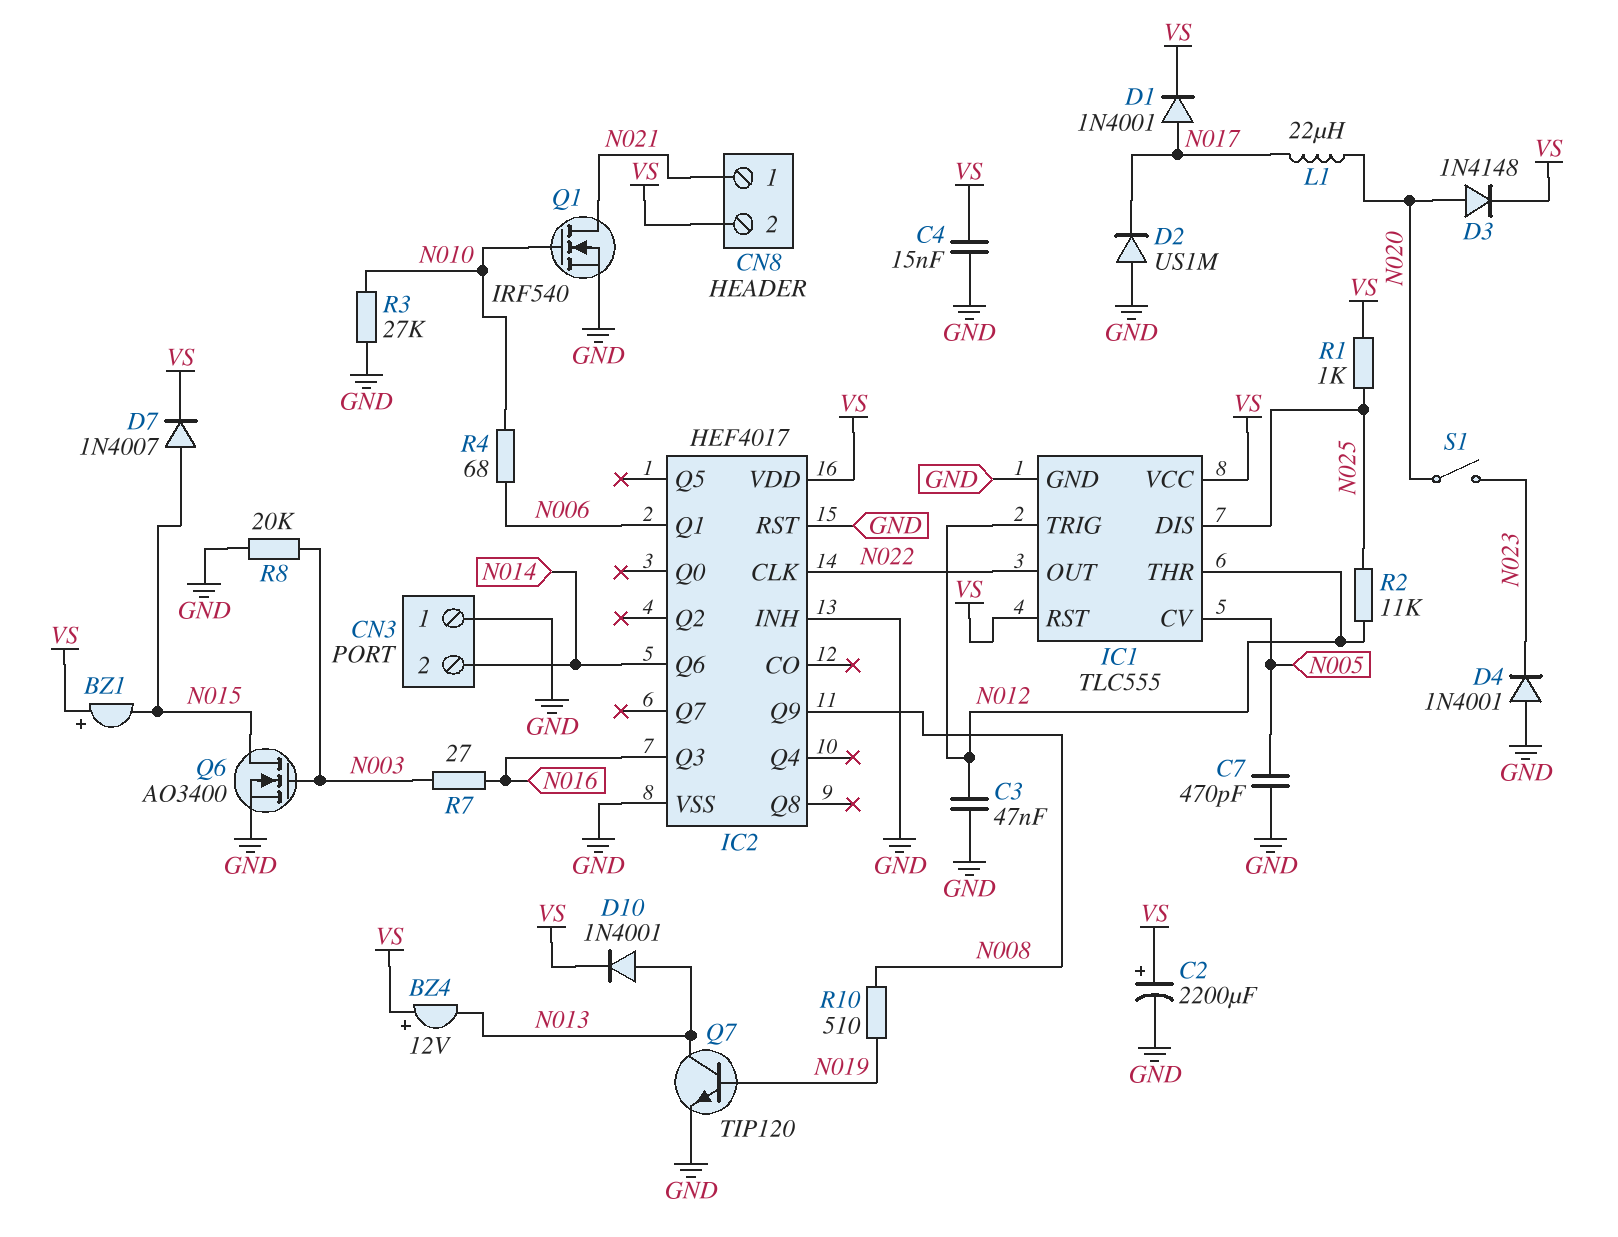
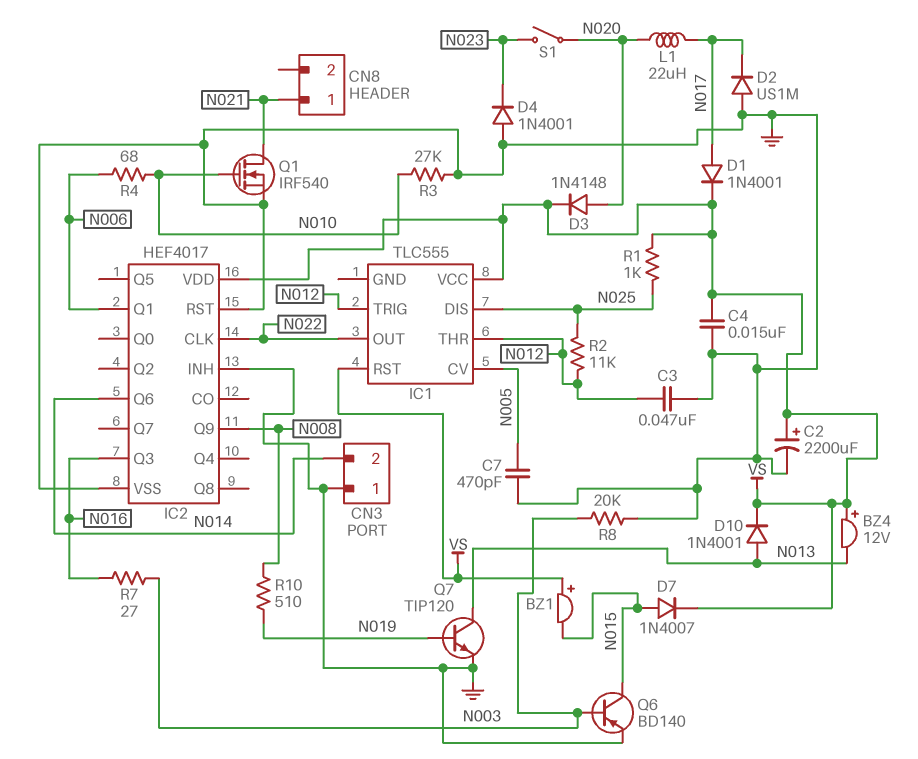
CN8 pin 2: VS -> none
IC1 pin GND: GND -> none
Q6: NMOS AO3400 (G N003, D N015, S GND) -> PNP BD140 (B N003, C N015, E GND)

